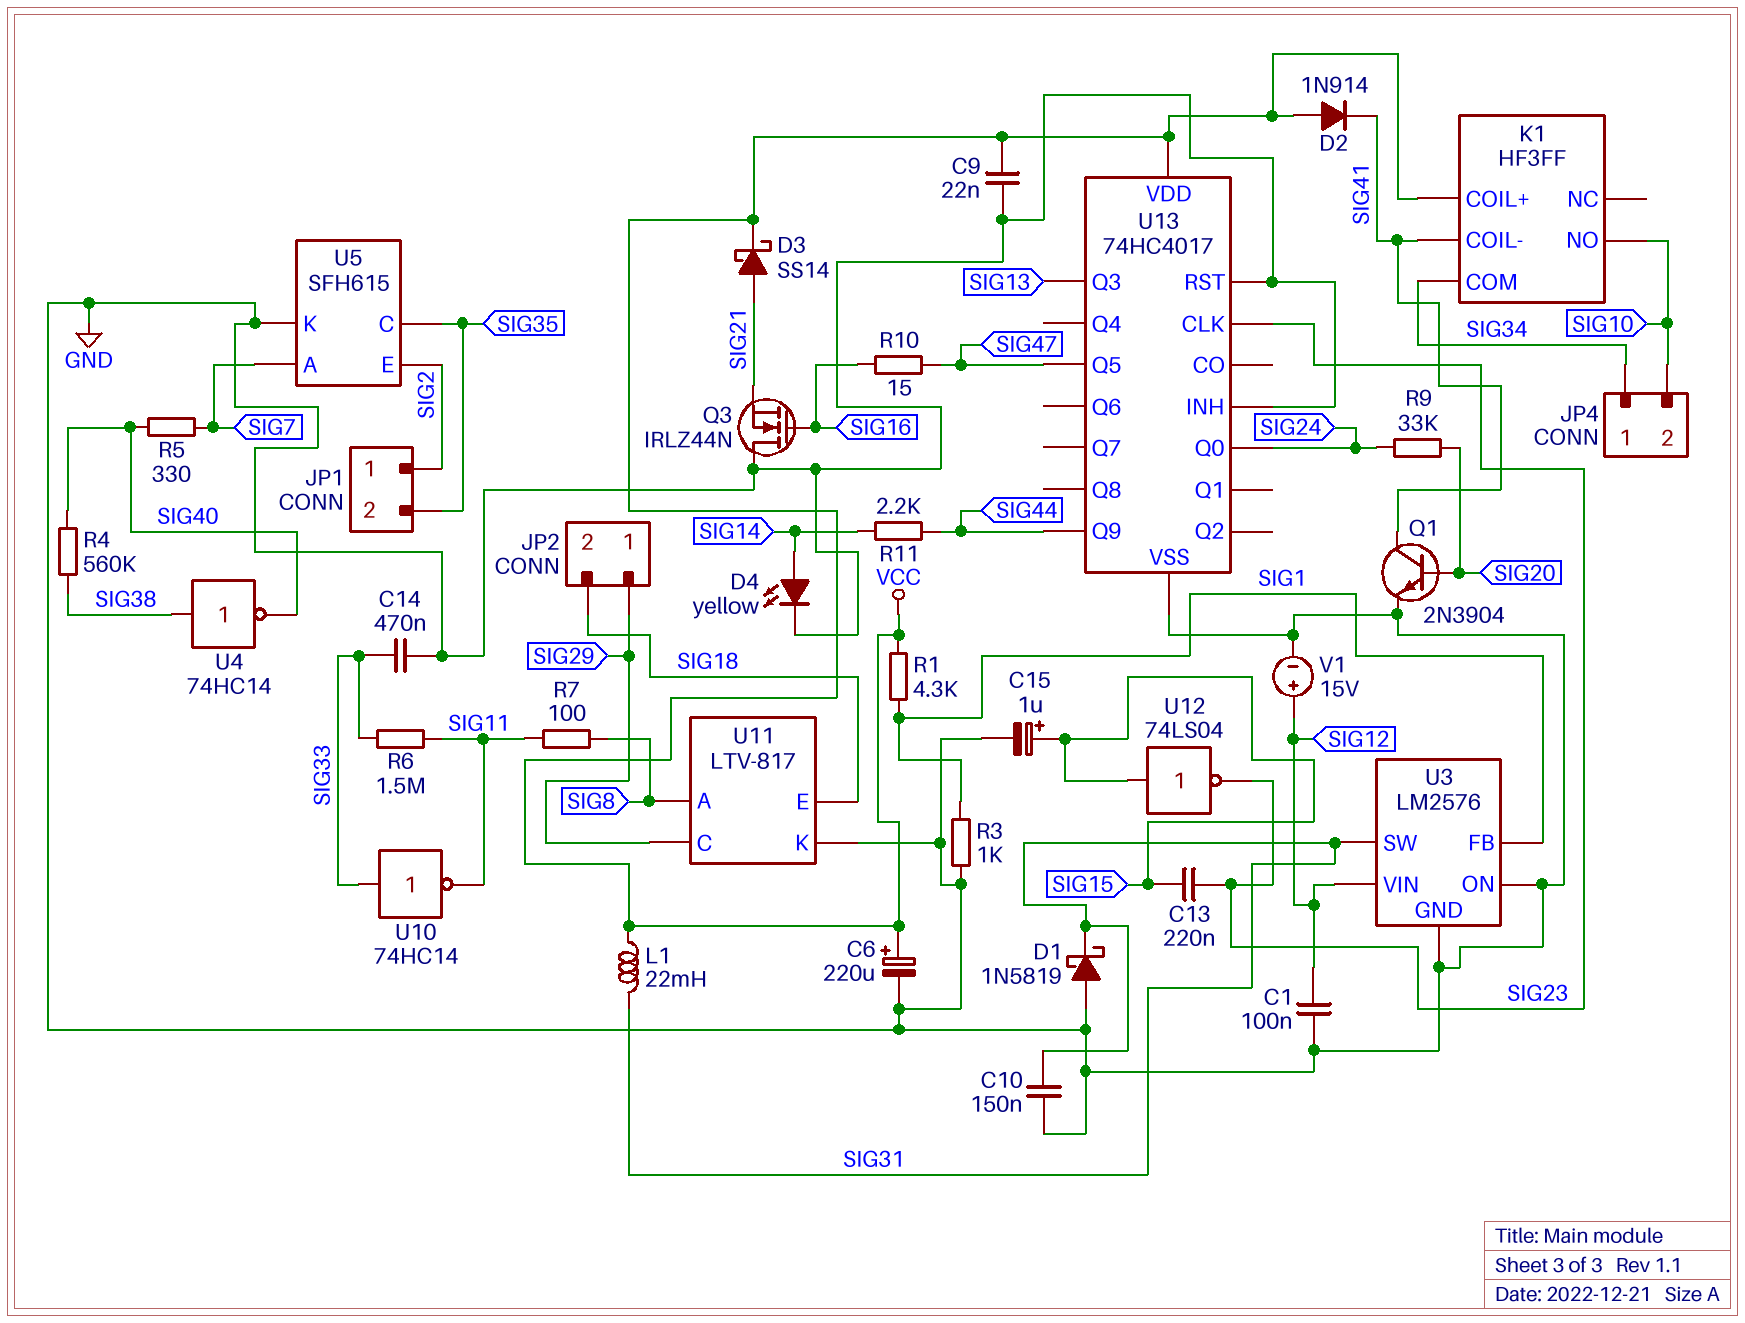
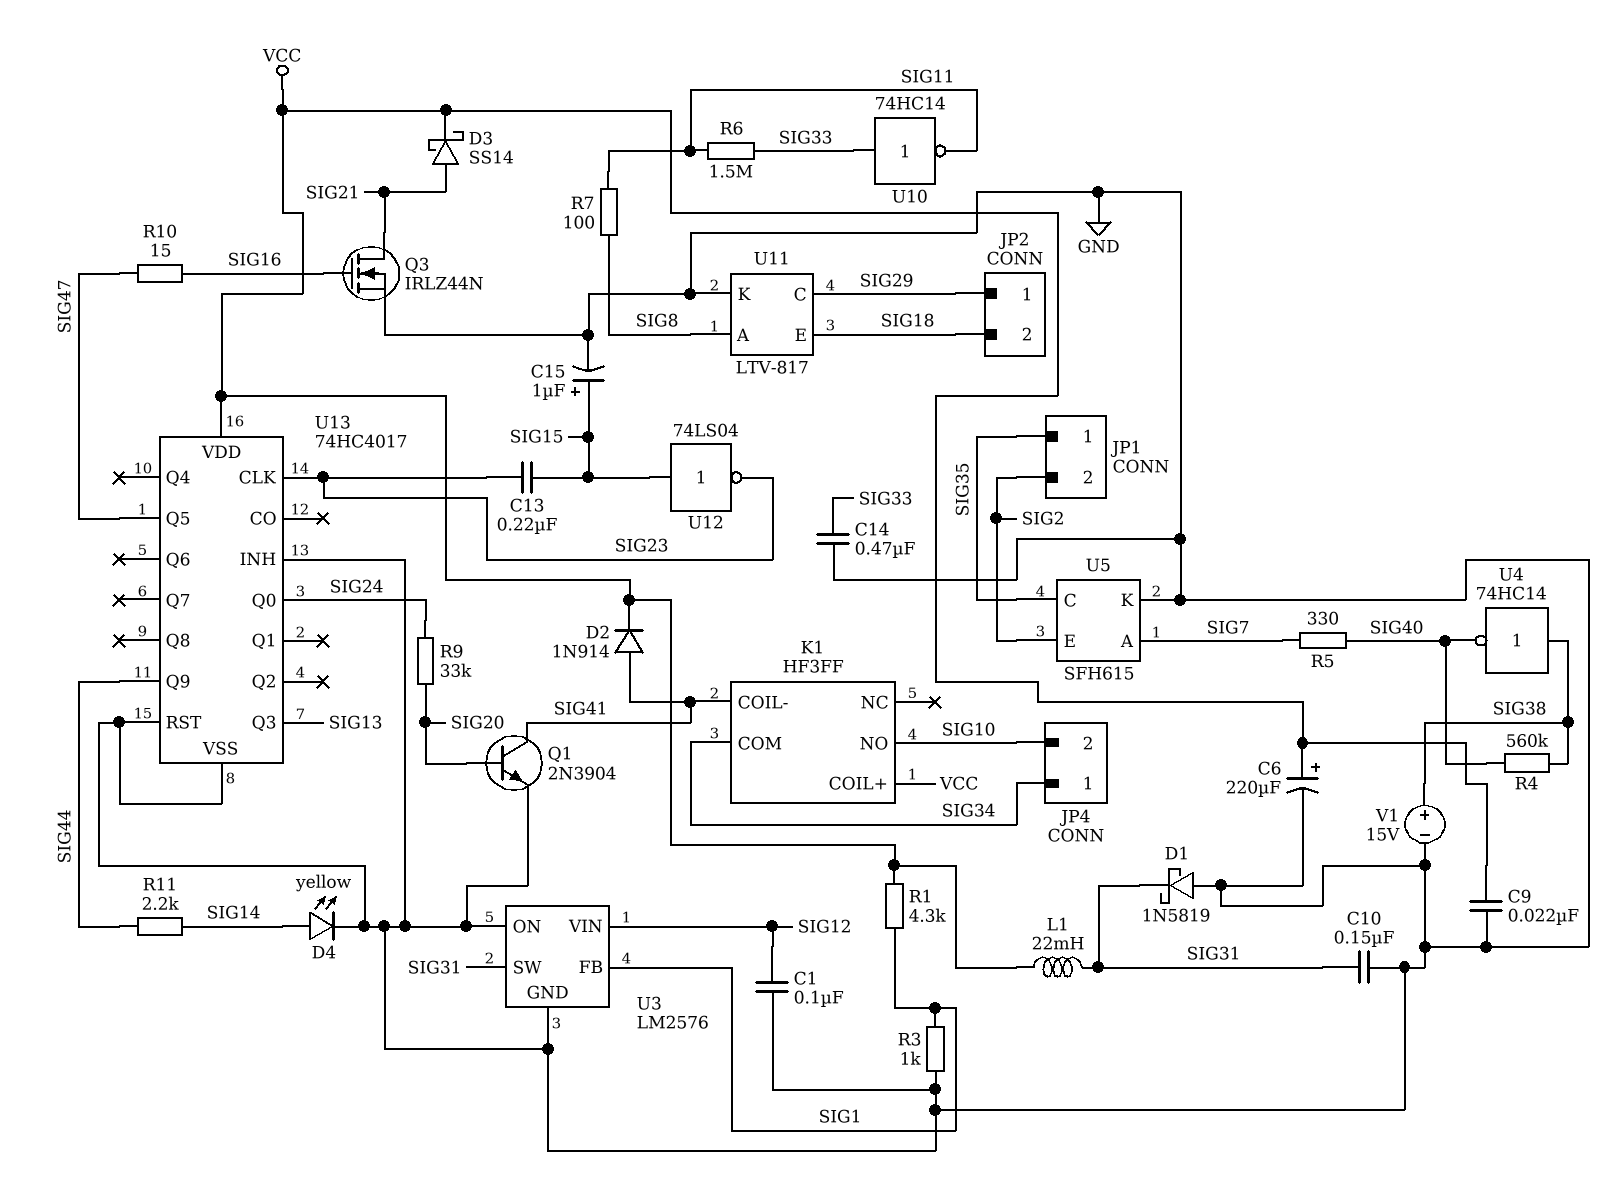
D2: diode 1N914 (A VCC, K SIG41) -> diode 1N914 (A SIG41, K VCC)
JP1 pin 1: SIG2 -> SIG35
JP1 pin 2: SIG35 -> SIG2
Q3: NMOS IRLZ44N (G SIG16, D GND, S SIG21) -> NMOS IRLZ44N (G SIG16, D SIG21, S GND)
V1: 15V (plus SIG12, minus GND) -> 15V (plus SIG38, minus GND)

